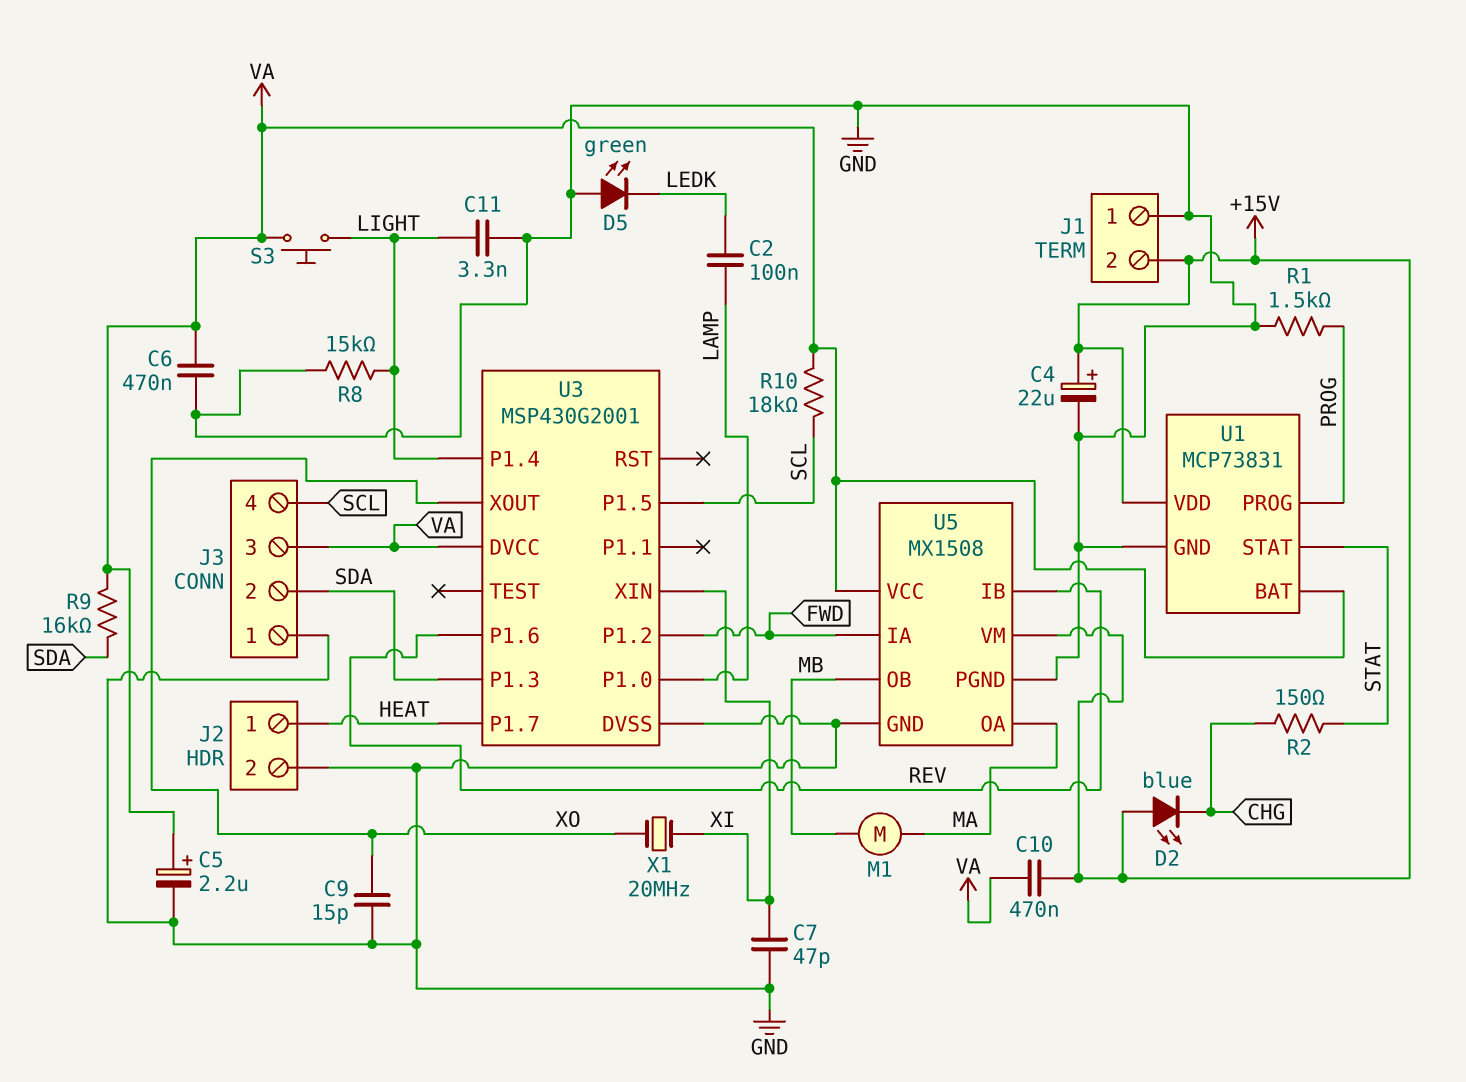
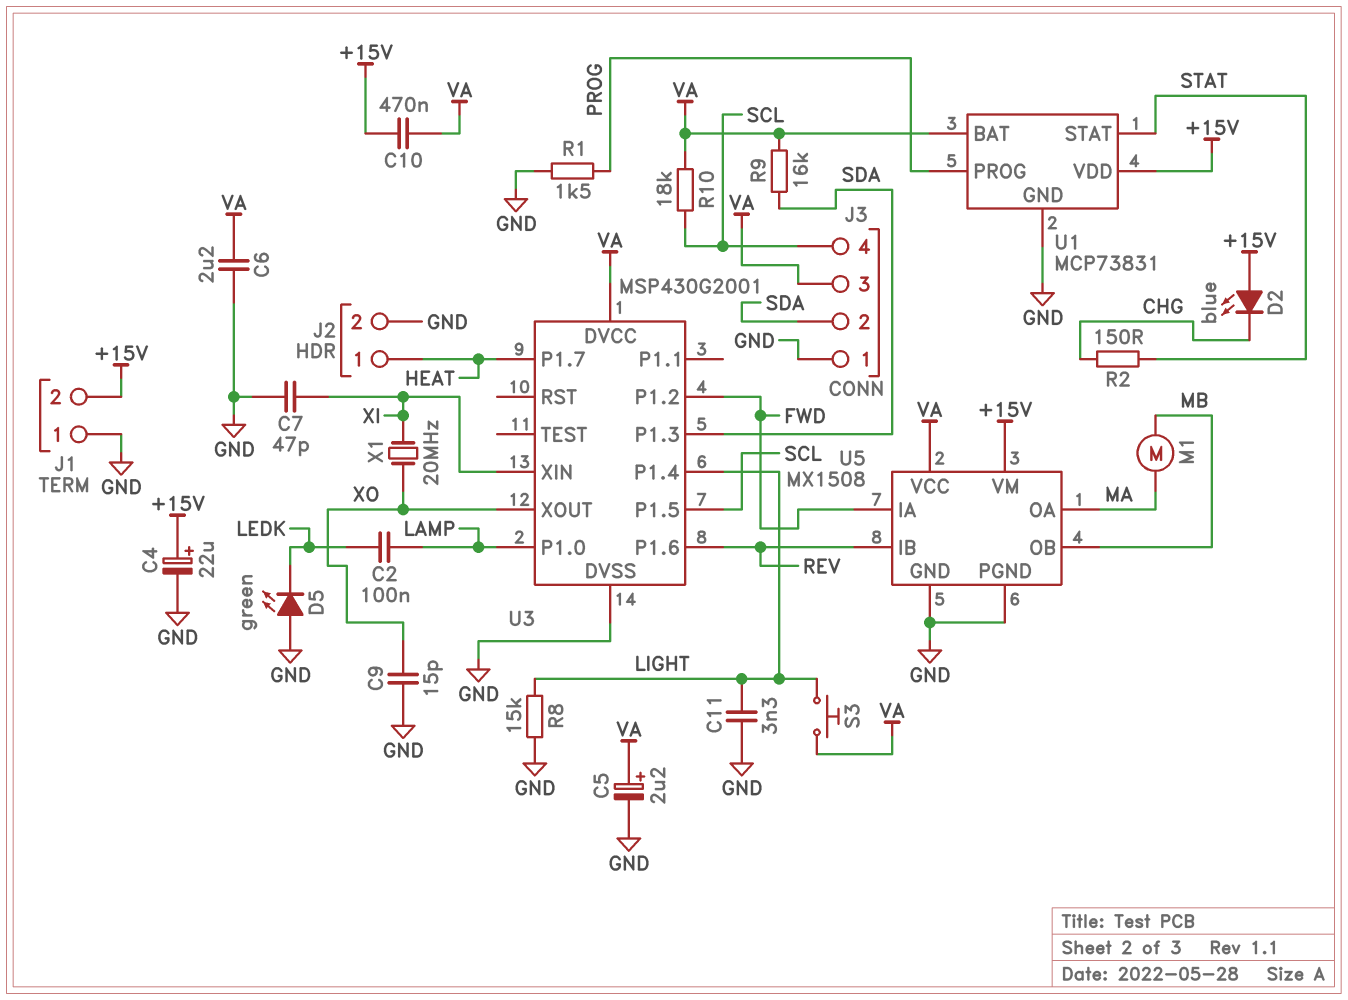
C6: 470nF (GND, VA) -> 2.2uF (GND, VA)

